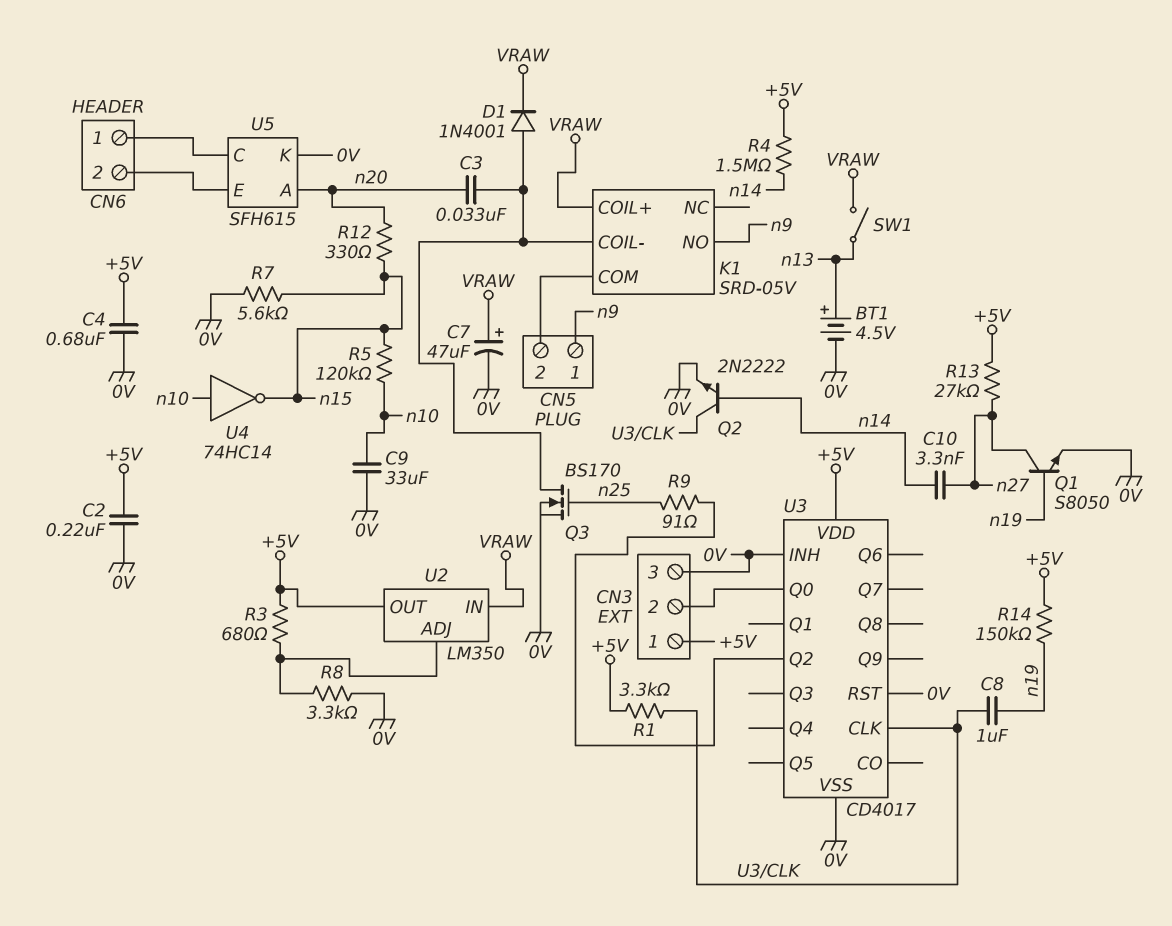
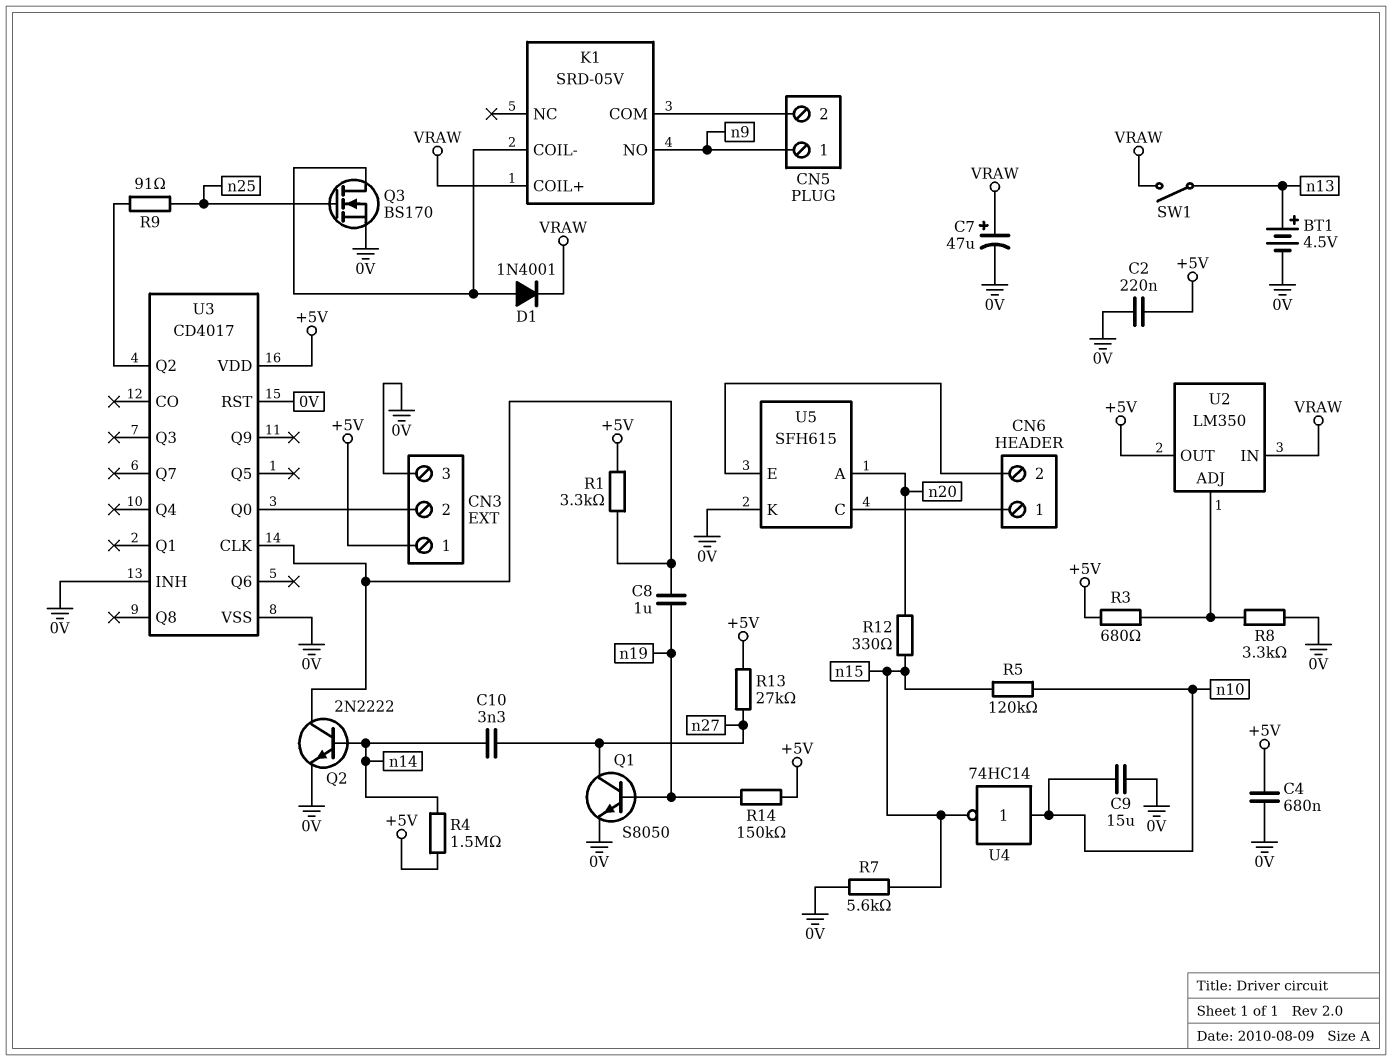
C3: 33nF (K1/COIL-, n20) -> none
C9: 33uF (0V, n10) -> 15uF (0V, n10)

